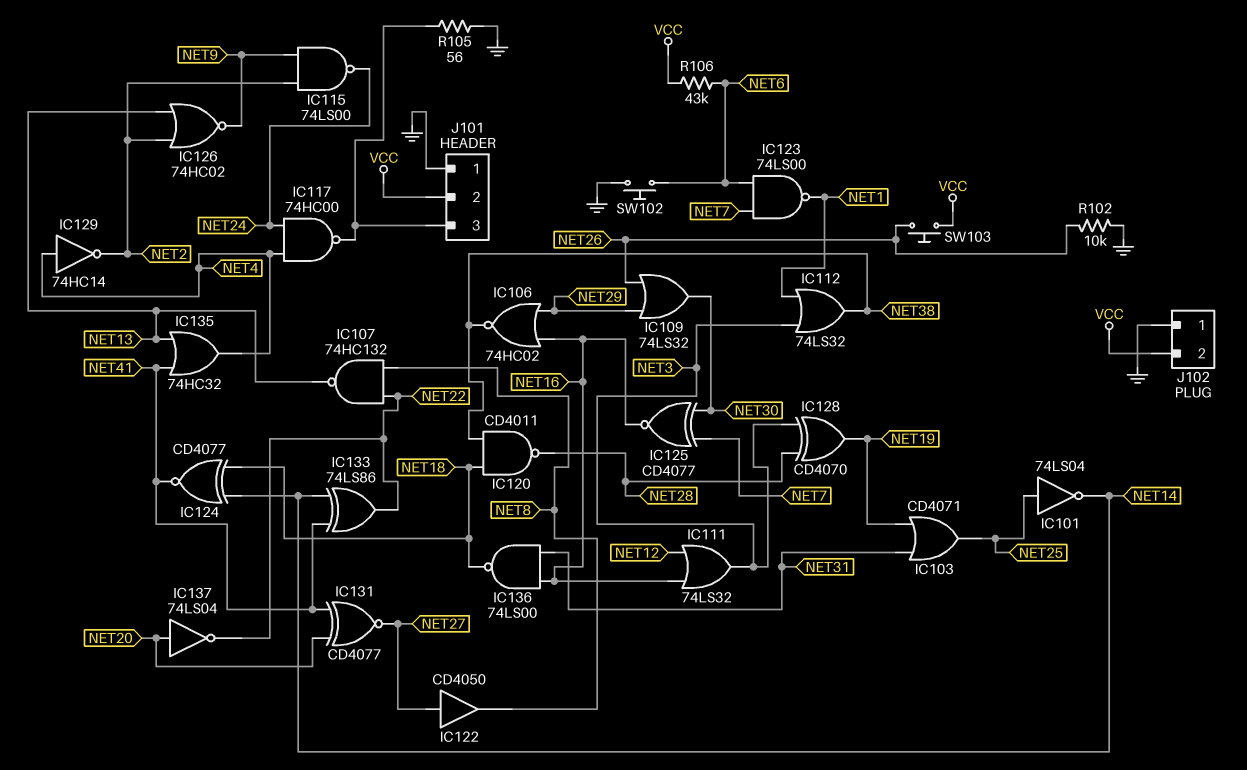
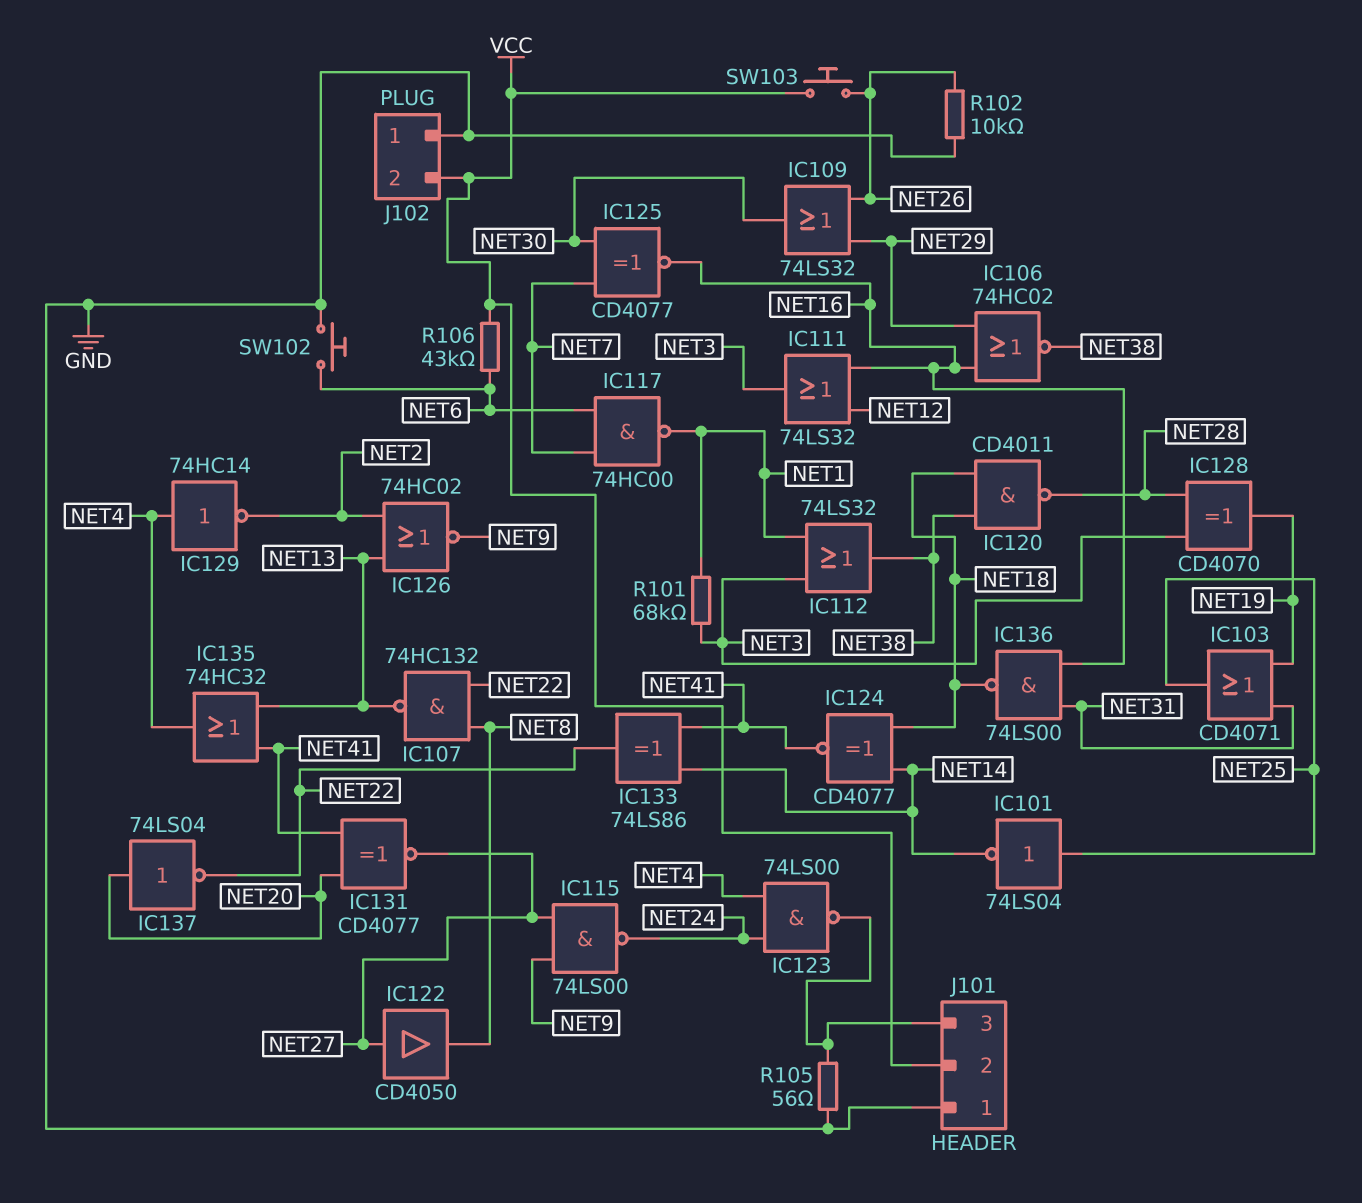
IC115: NAND 74LS00 (in NET2, in NET9, out NET24) -> NAND 74LS00 (in NET9, in NET27, out NET24)
IC117: NAND 74HC00 (in NET4, in NET24, out J101/3) -> NAND 74HC00 (in NET6, in NET7, out NET1)
IC123: NAND 74LS00 (in NET6, in NET7, out NET1) -> NAND 74LS00 (in NET4, in NET24, out J101/3)
R101: none -> 68k (NET1, NET3)

